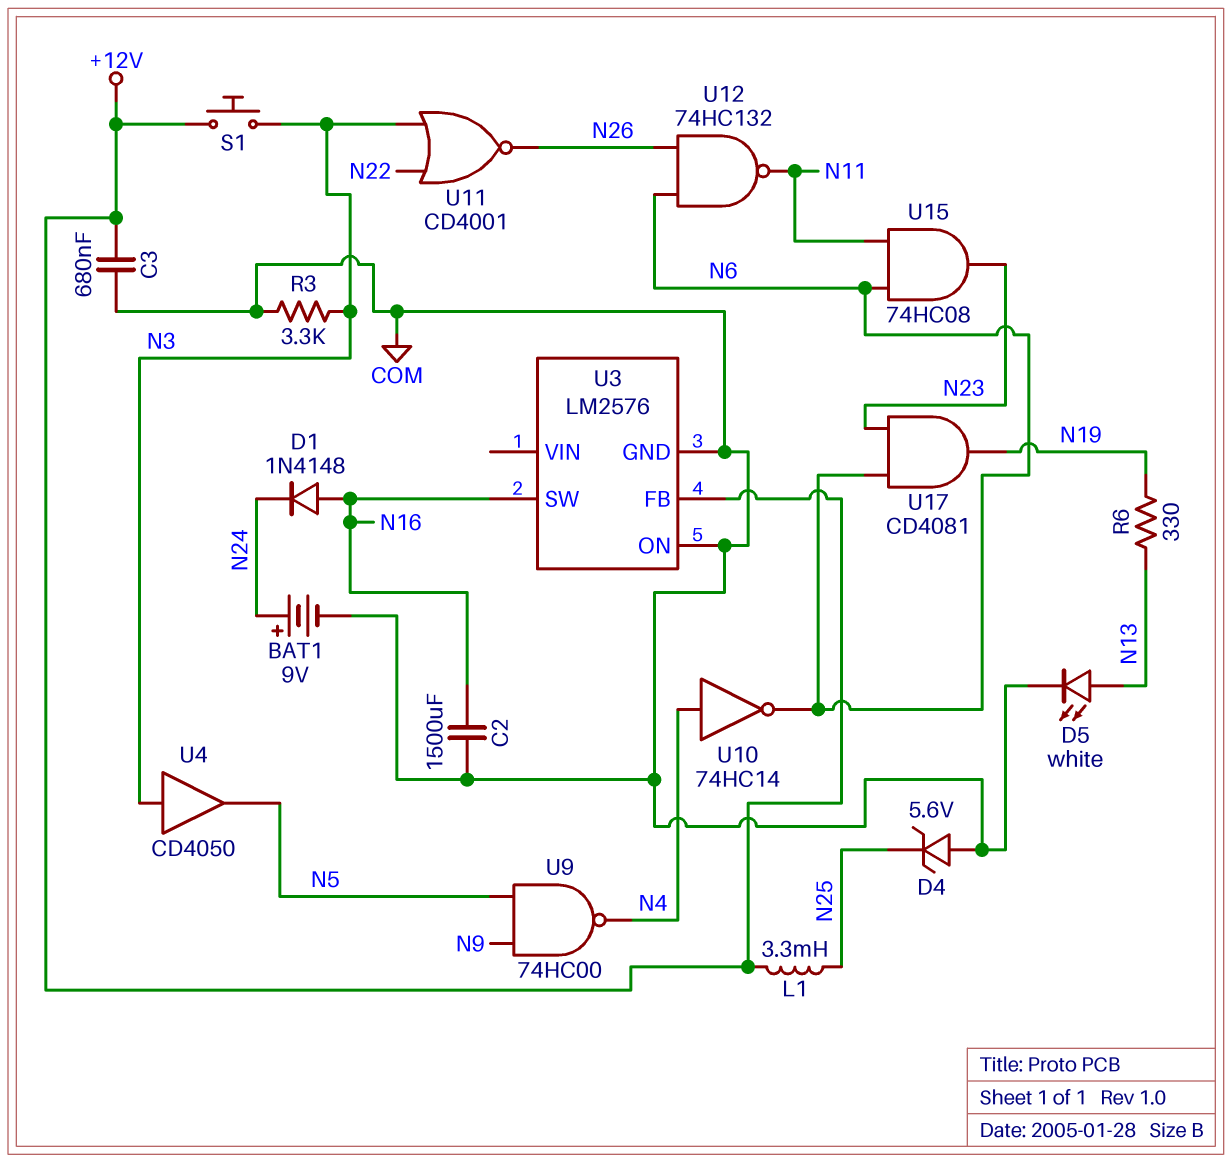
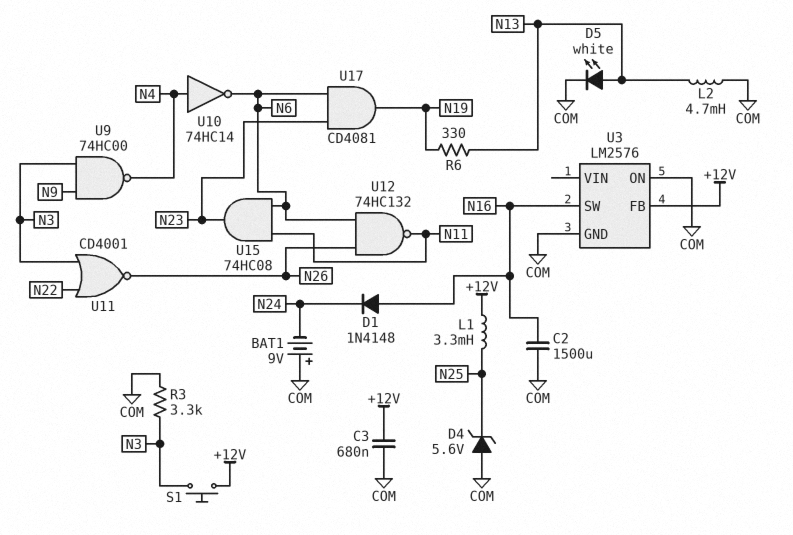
BAT1: 9V (plus N24, minus COM) -> 9V (plus COM, minus N24)
L2: none -> 4.7mH (COM, N13)
U4: buffer CD4050 (in N3, out N5) -> none
U9: NAND 74HC00 (in N5, in N9, out N4) -> NAND 74HC00 (in N3, in N9, out N4)

